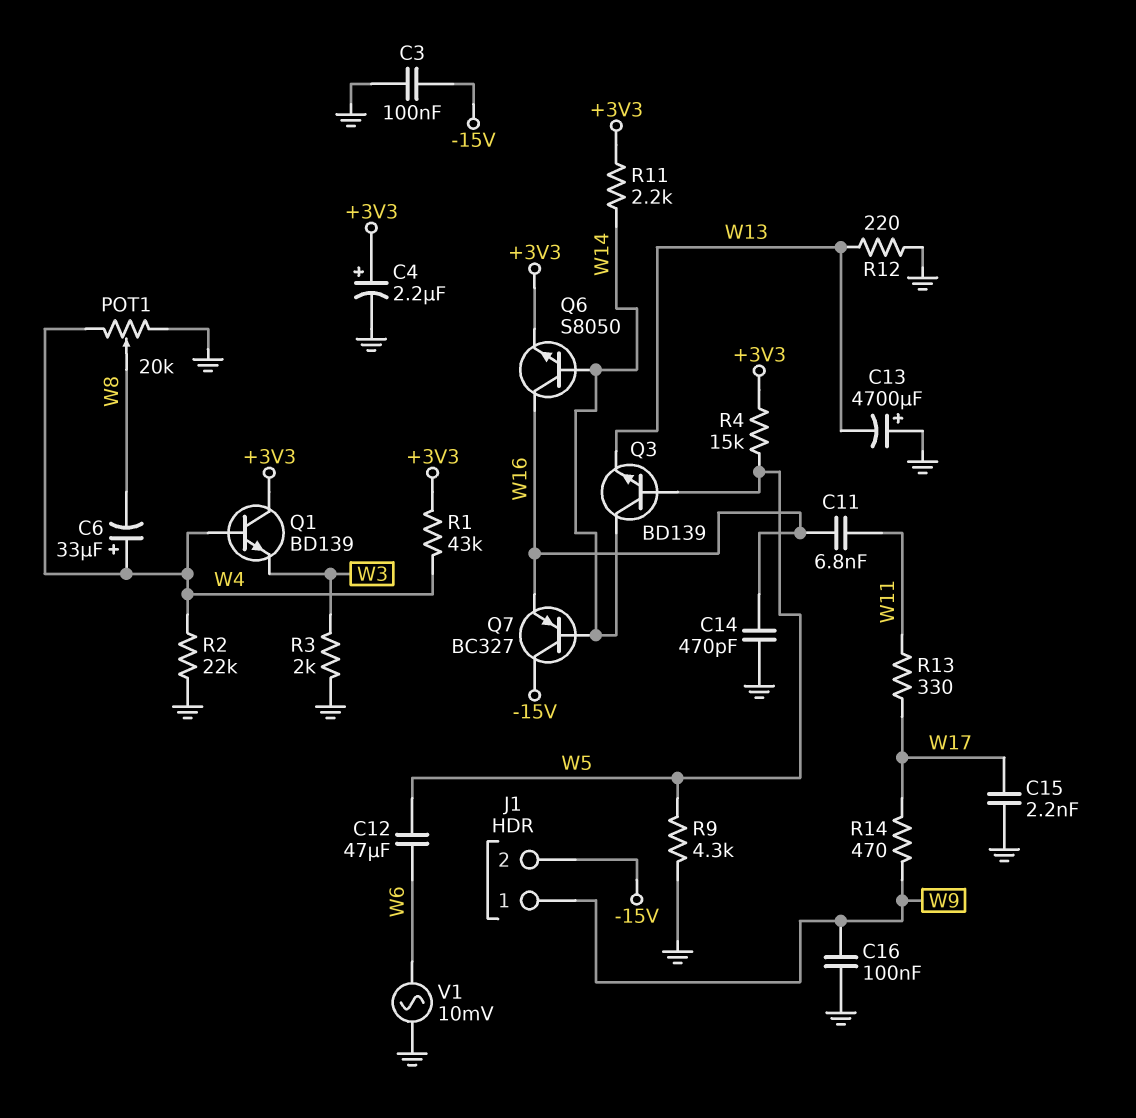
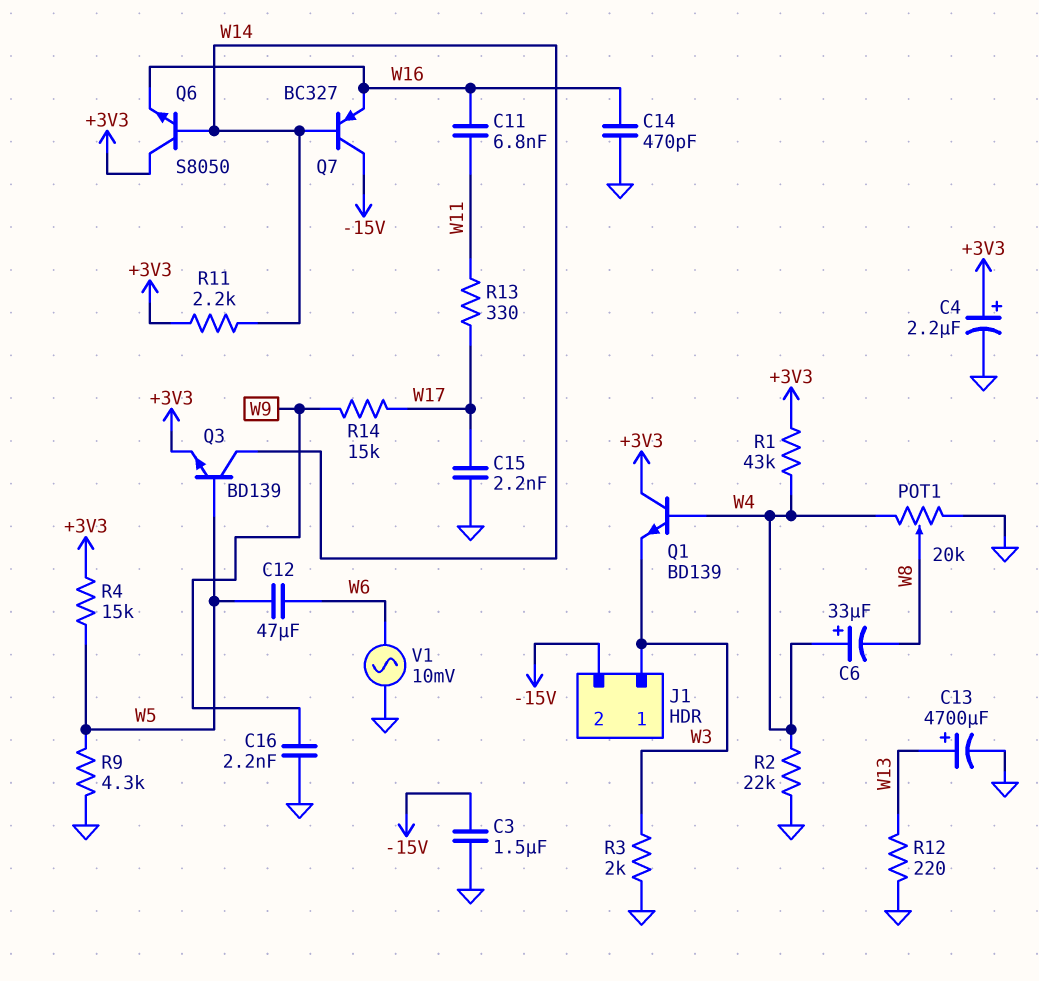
C3: 100nF (-15V, GND) -> 1.5uF (-15V, GND)
C13: 4700uF (plus GND, minus W13) -> 4700uF (plus W13, minus GND)
C16: 100nF (GND, W9) -> 2.2nF (GND, W9)
J1 pin 1: W9 -> W3
Q3: NPN BD139 (B W5, C W14, E W13) -> NPN BD139 (B W5, C W14, E +3V3)
Q6: NPN S8050 (B W14, C W16, E +3V3) -> NPN S8050 (B W14, C +3V3, E W16)
R14: 470 (W9, W17) -> 15k (W9, W17)

